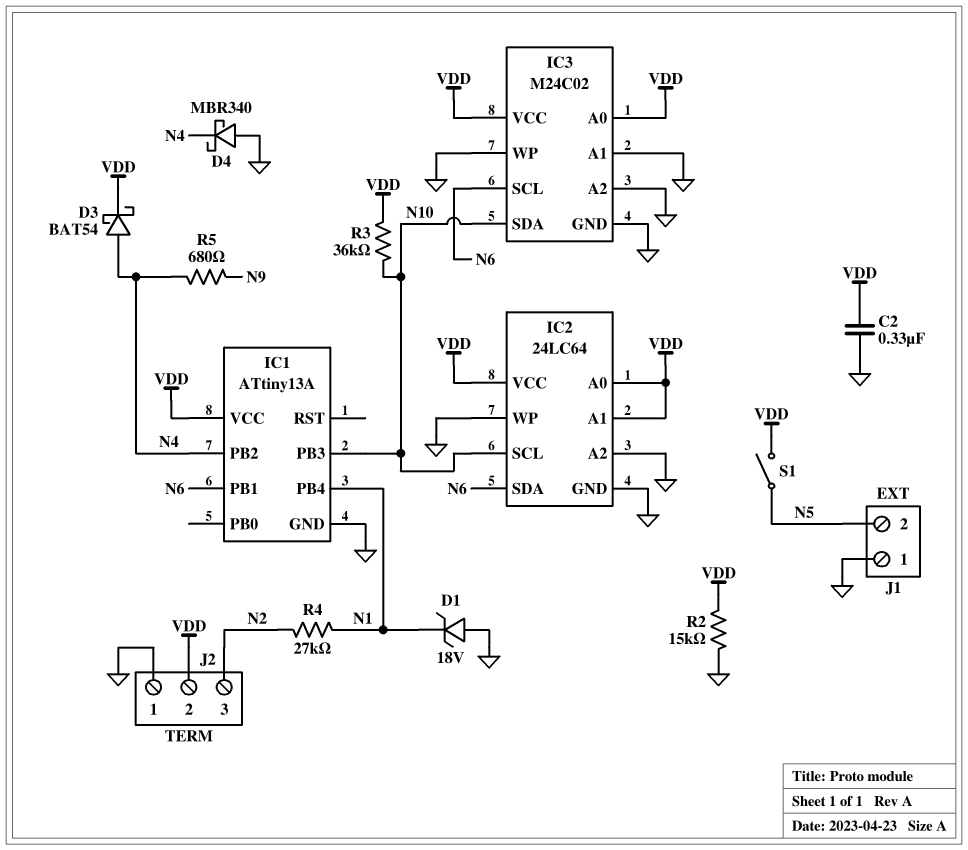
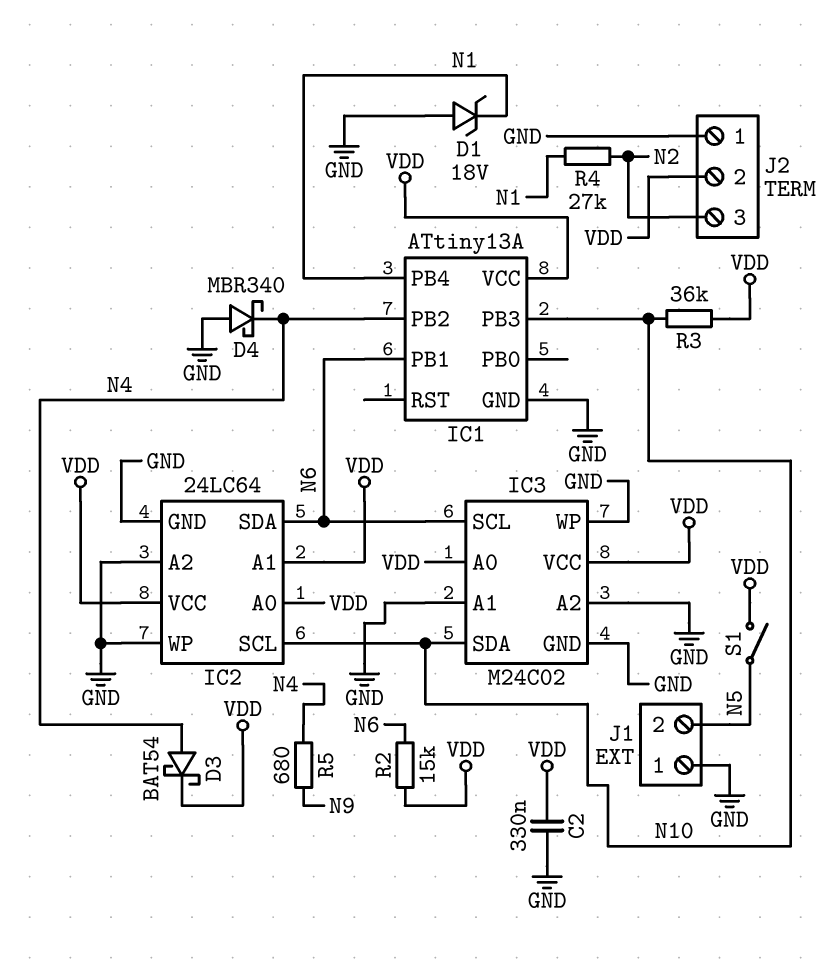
R2: 15k (GND, VDD) -> 15k (N6, VDD)

